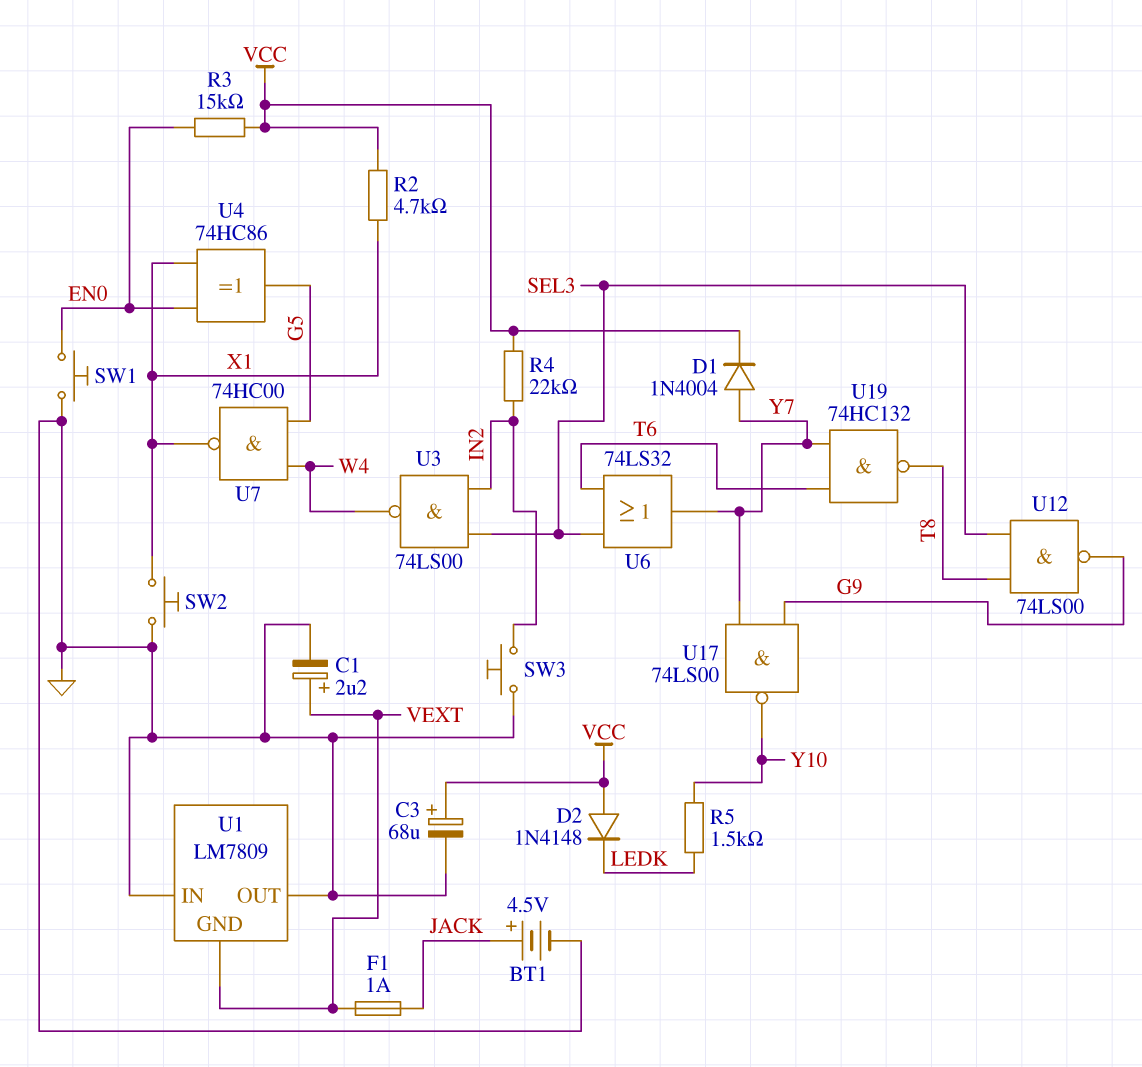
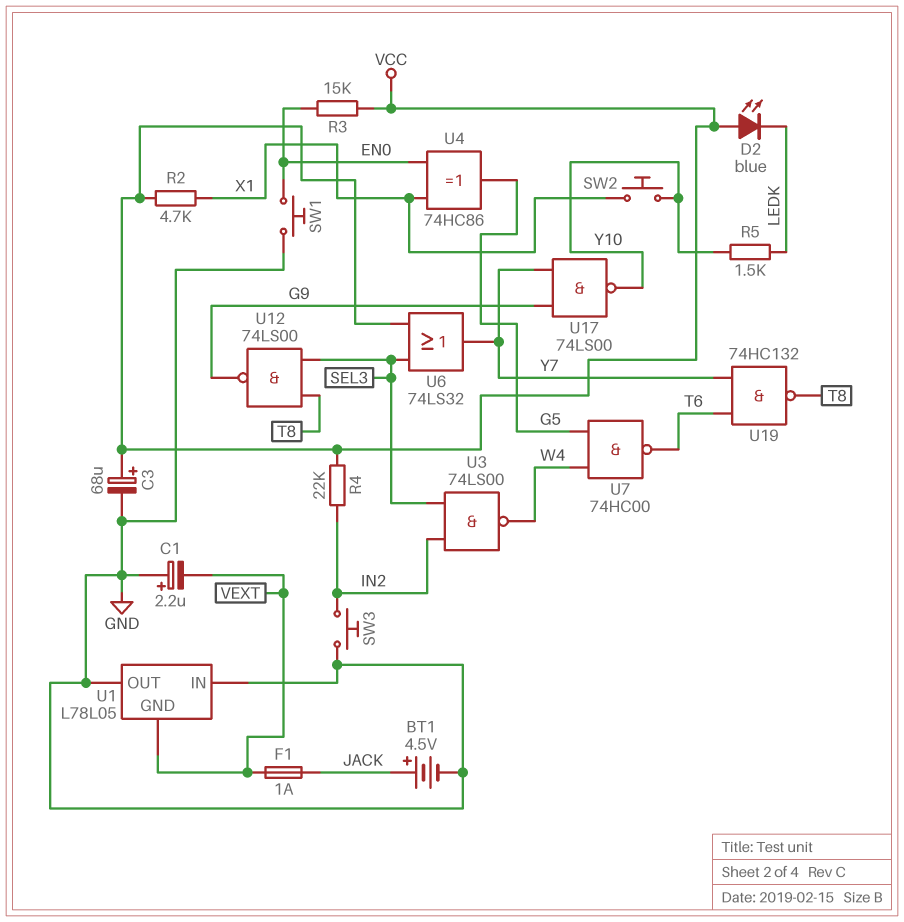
C1: 2.2uF (plus VEXT, minus GND) -> 2.2uF (plus GND, minus VEXT)
D1: diode 1N4004 (A Y7, K VCC) -> none
D2: diode 1N4148 (A VCC, K LEDK) -> LED blue (A VCC, K LEDK)
SW2: button (GND, X1) -> button (X1, Y10)
U1: LM7809 -> L78L05
U6: OR 74LS32 (in SEL3, in T6, out Y7) -> OR 74LS32 (in SEL3, in VCC, out Y7)
U7: NAND 74HC00 (in G5, in W4, out X1) -> NAND 74HC00 (in G5, in W4, out T6)

